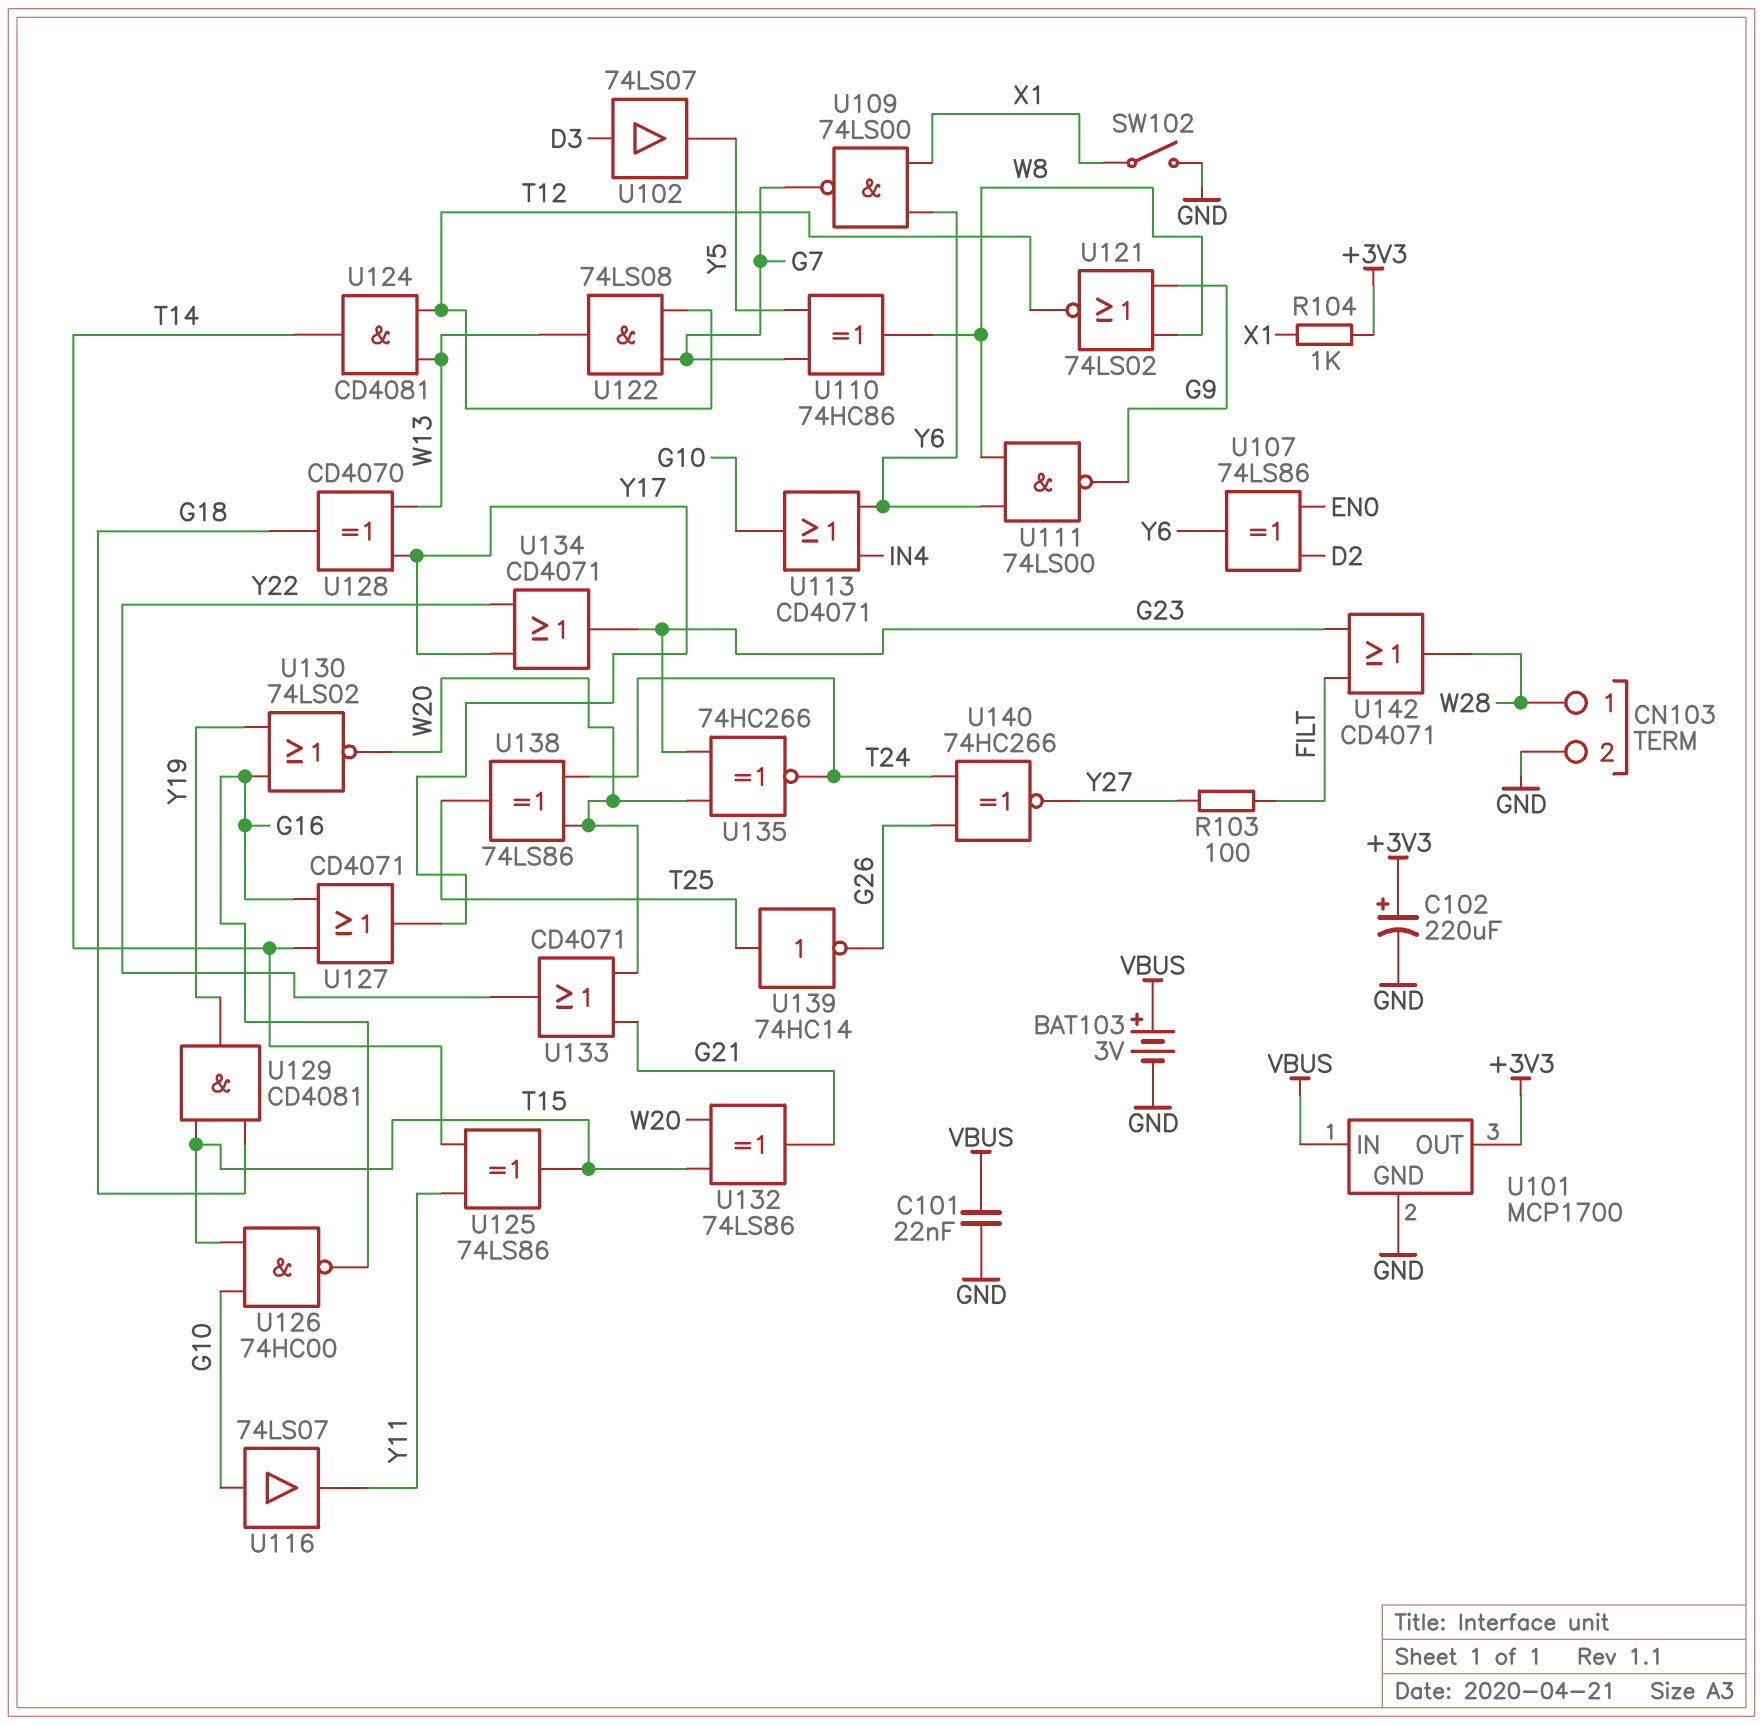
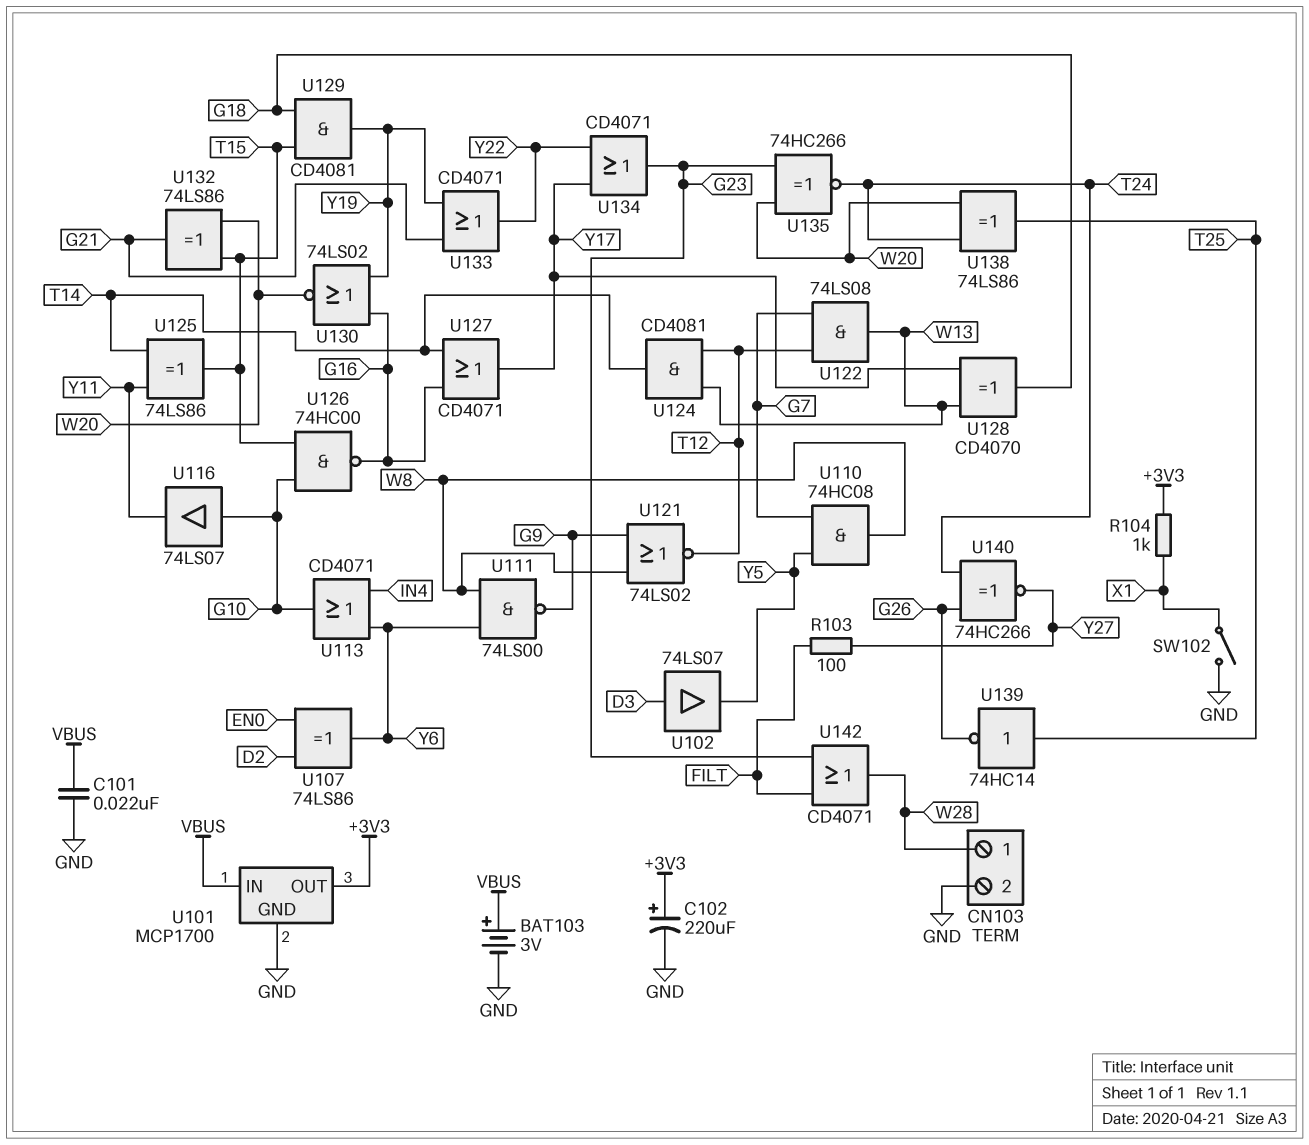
U109: NAND 74LS00 (in X1, in Y6, out G7) -> none
U110: XOR 74HC86 (in G7, in Y5, out W8) -> AND 74HC08 (in G7, in Y5, out W8)
U133: OR CD4071 (in G21, in W20, out Y22) -> OR CD4071 (in G21, in Y19, out Y22)

